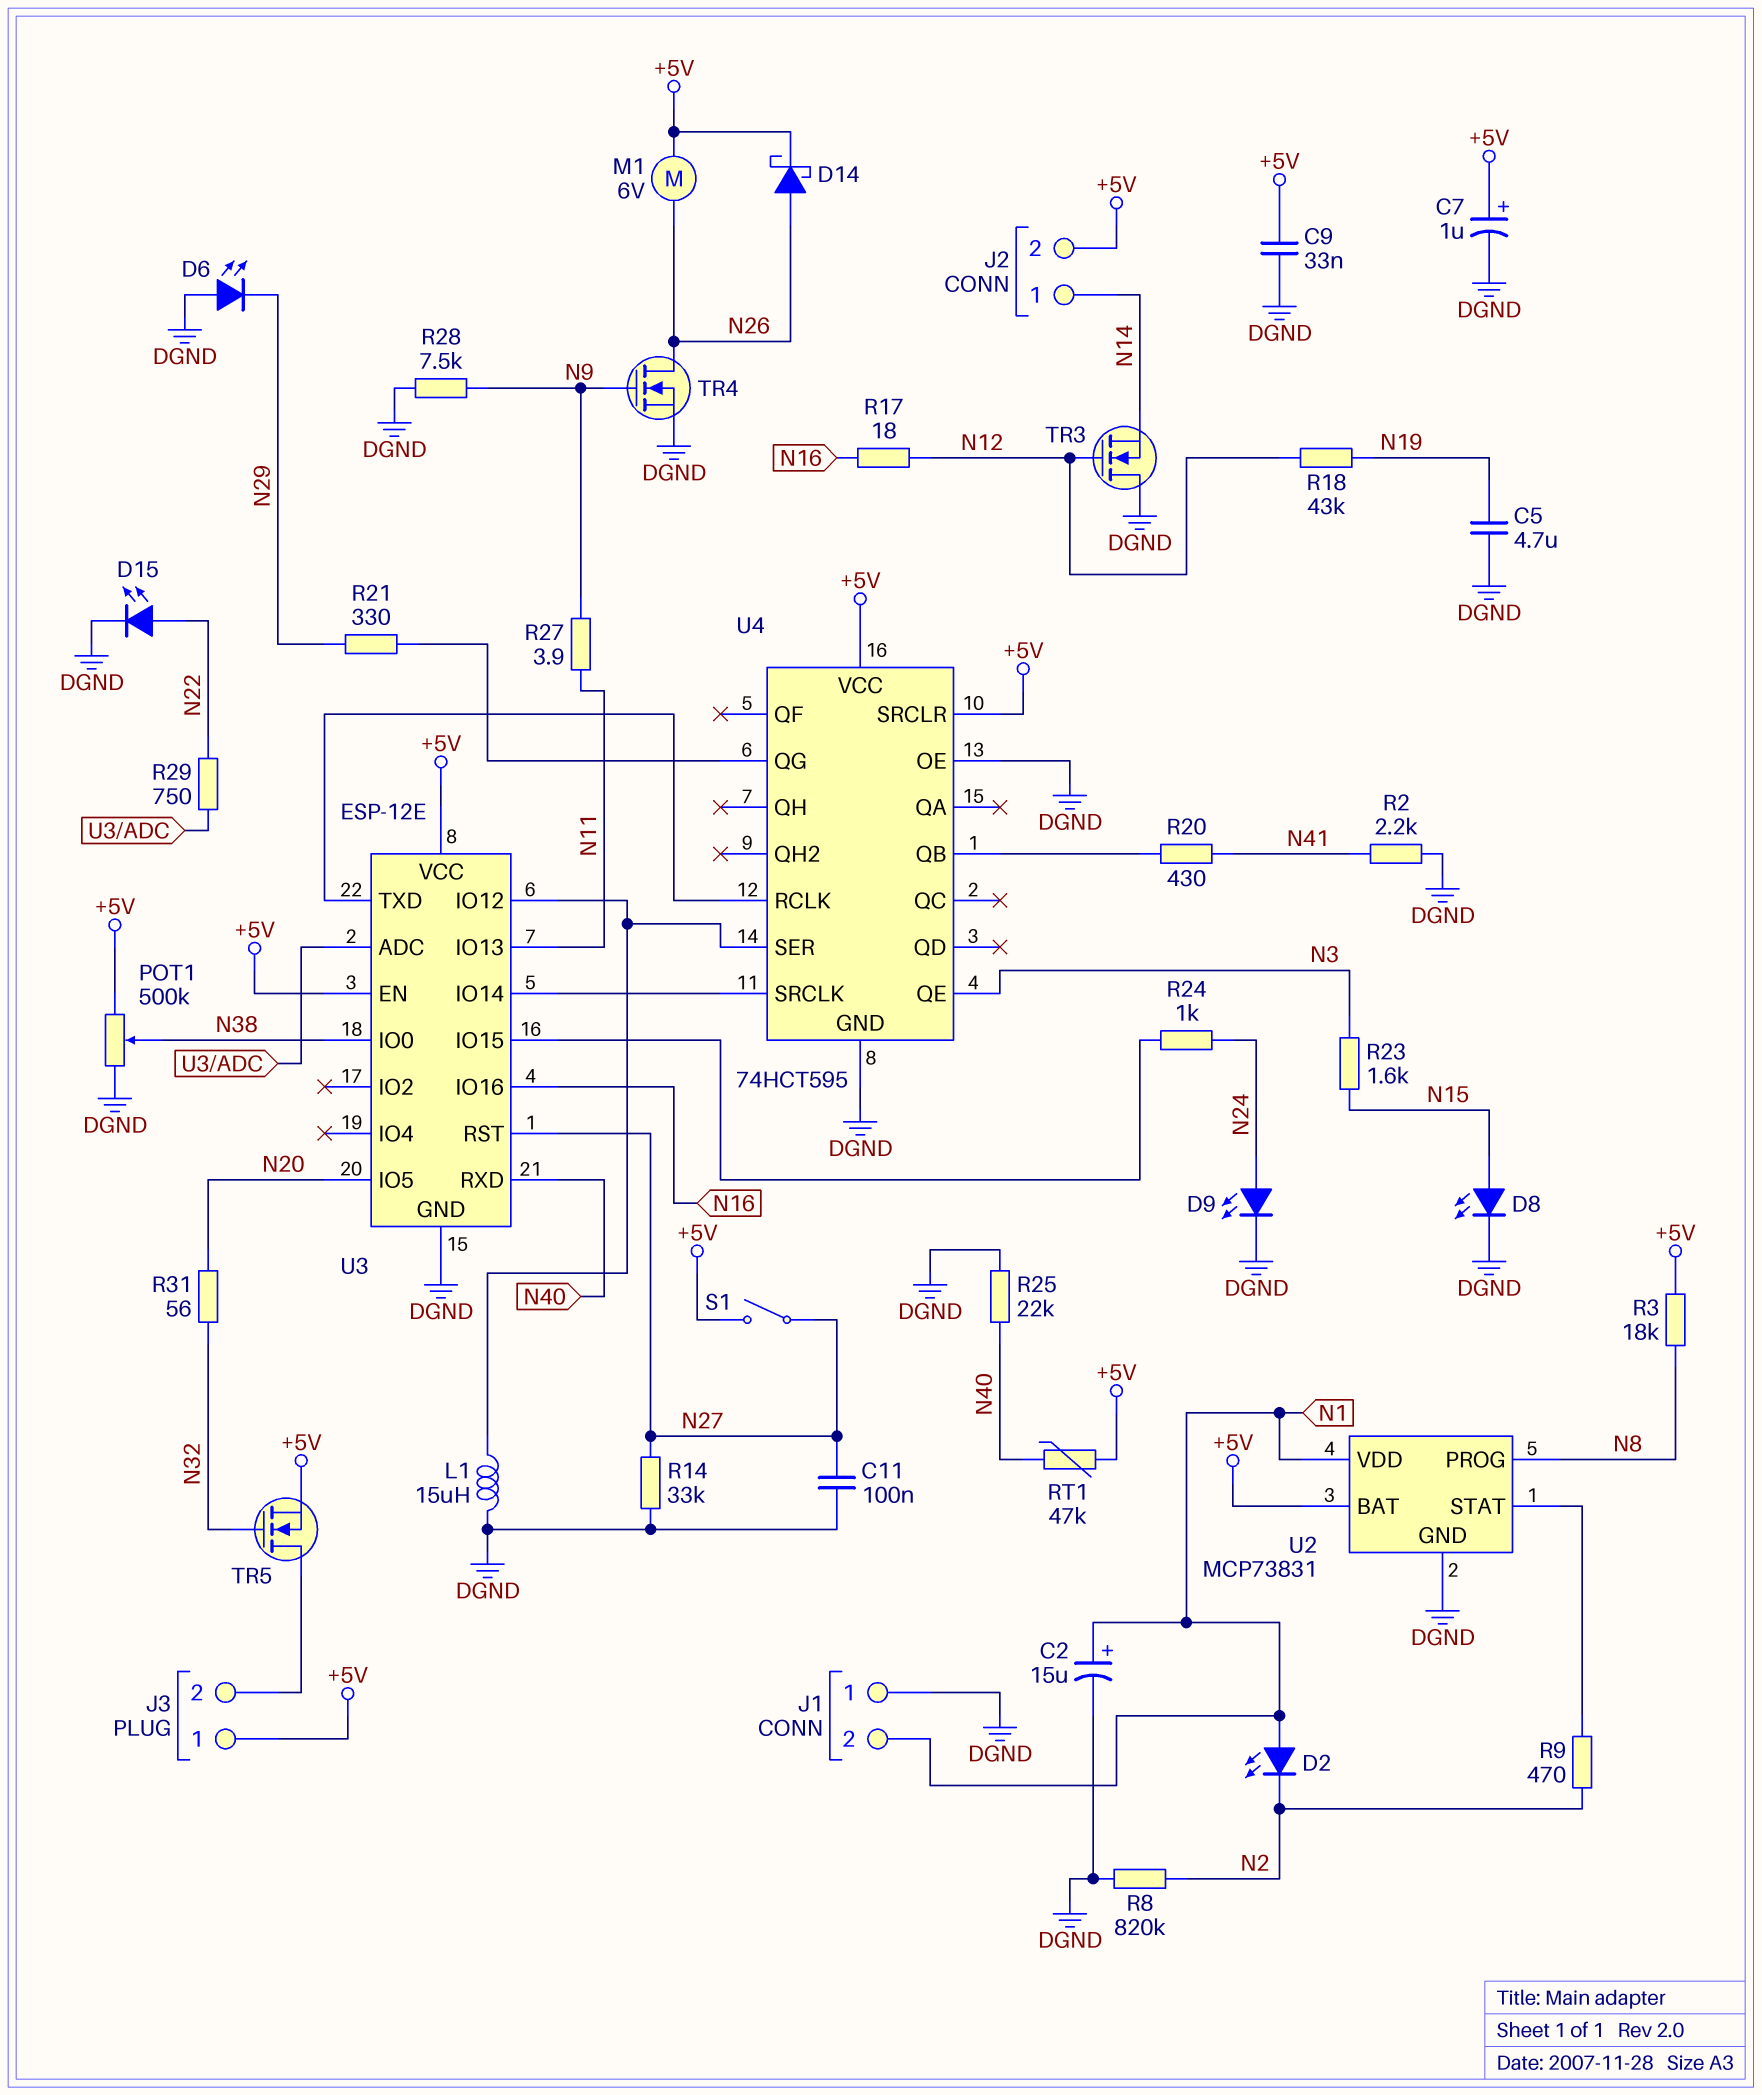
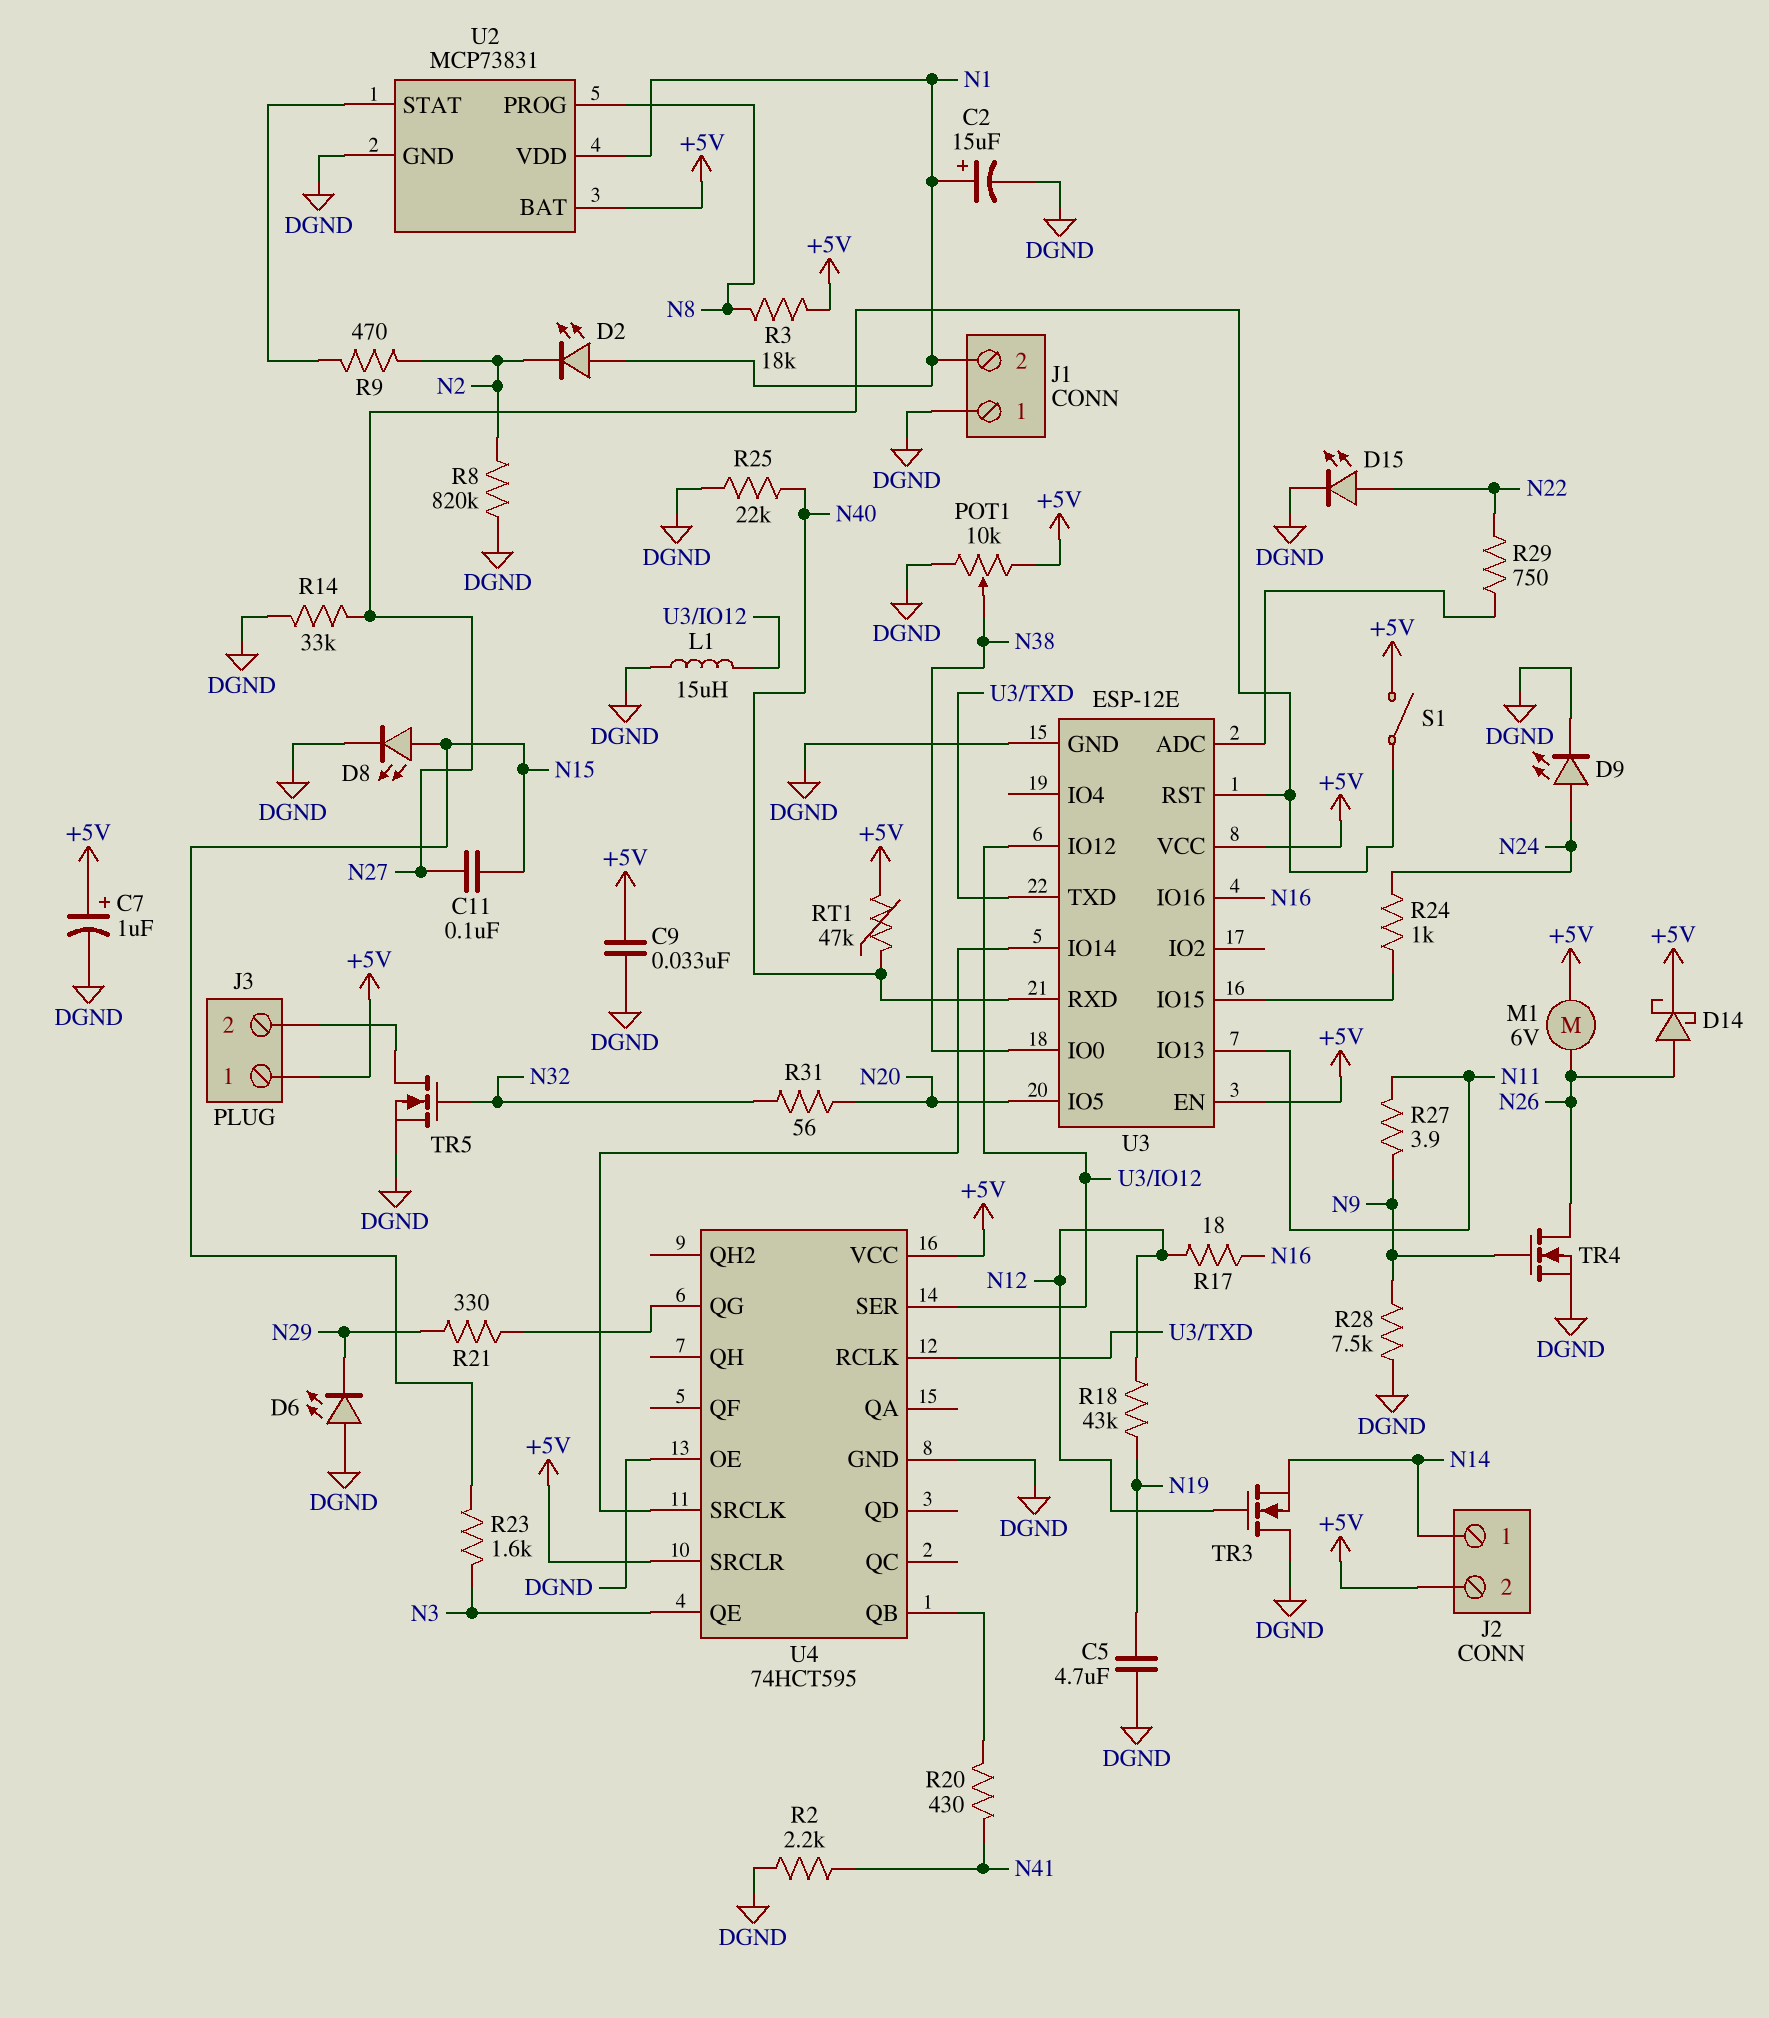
C11: 100nF (DGND, N27) -> 100nF (N15, N27)
POT1: 500k (+5V, DGND, wiper N38) -> 10k (+5V, DGND, wiper N38)
TR5: NMOS (G N32, D J3/2, S +5V) -> NMOS (G N32, D J3/2, S DGND)

